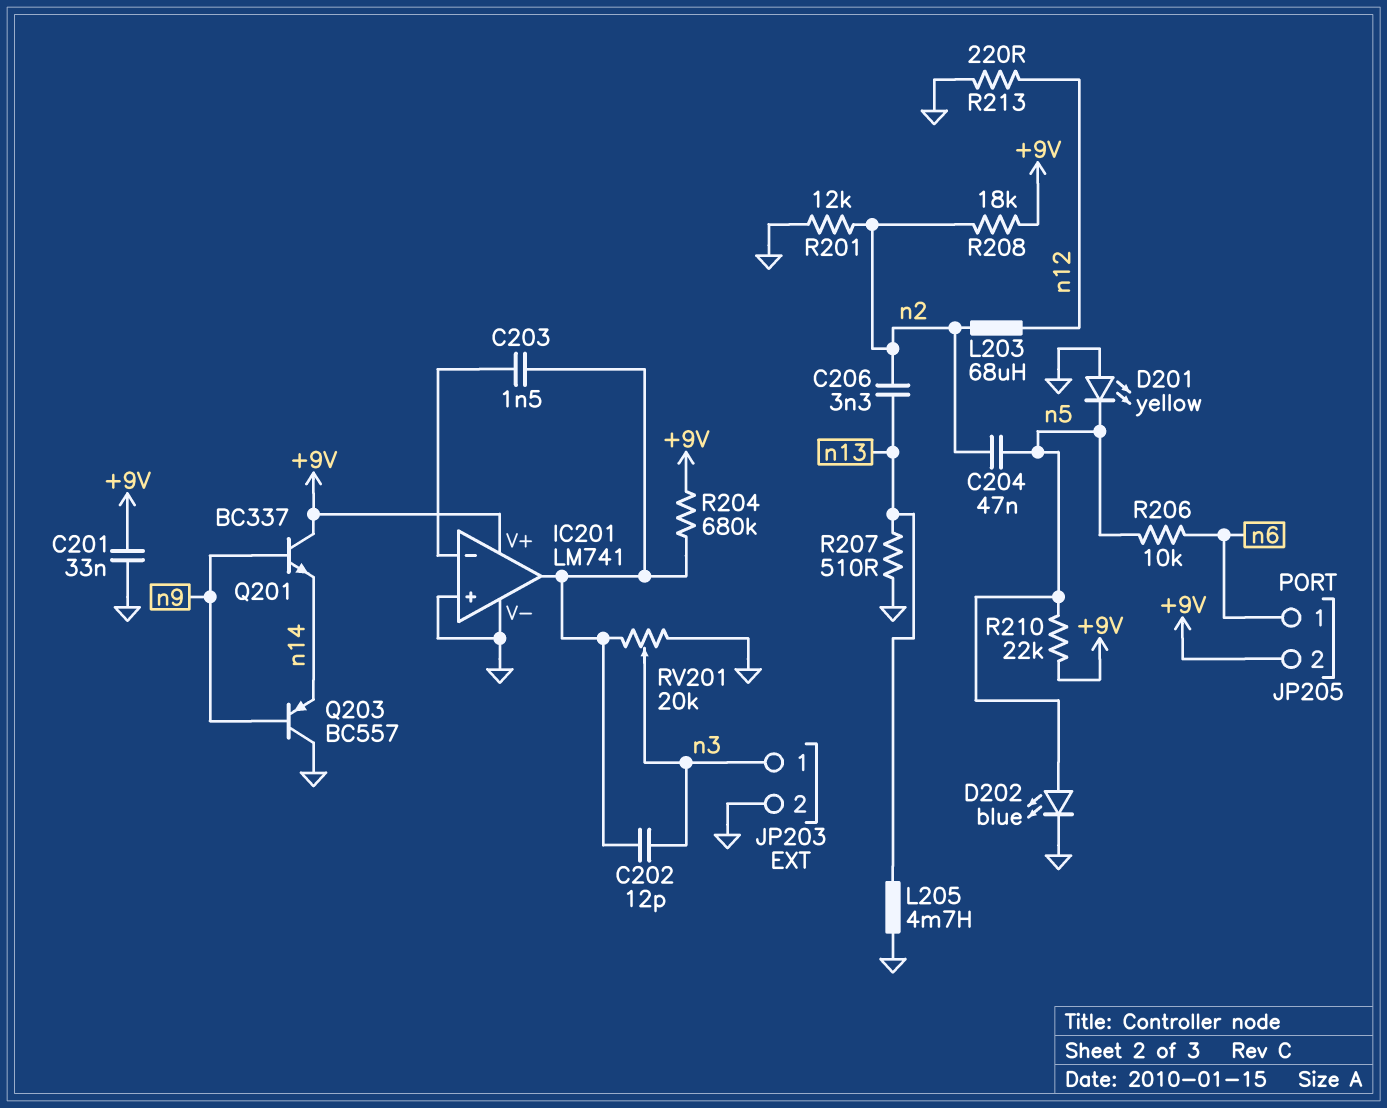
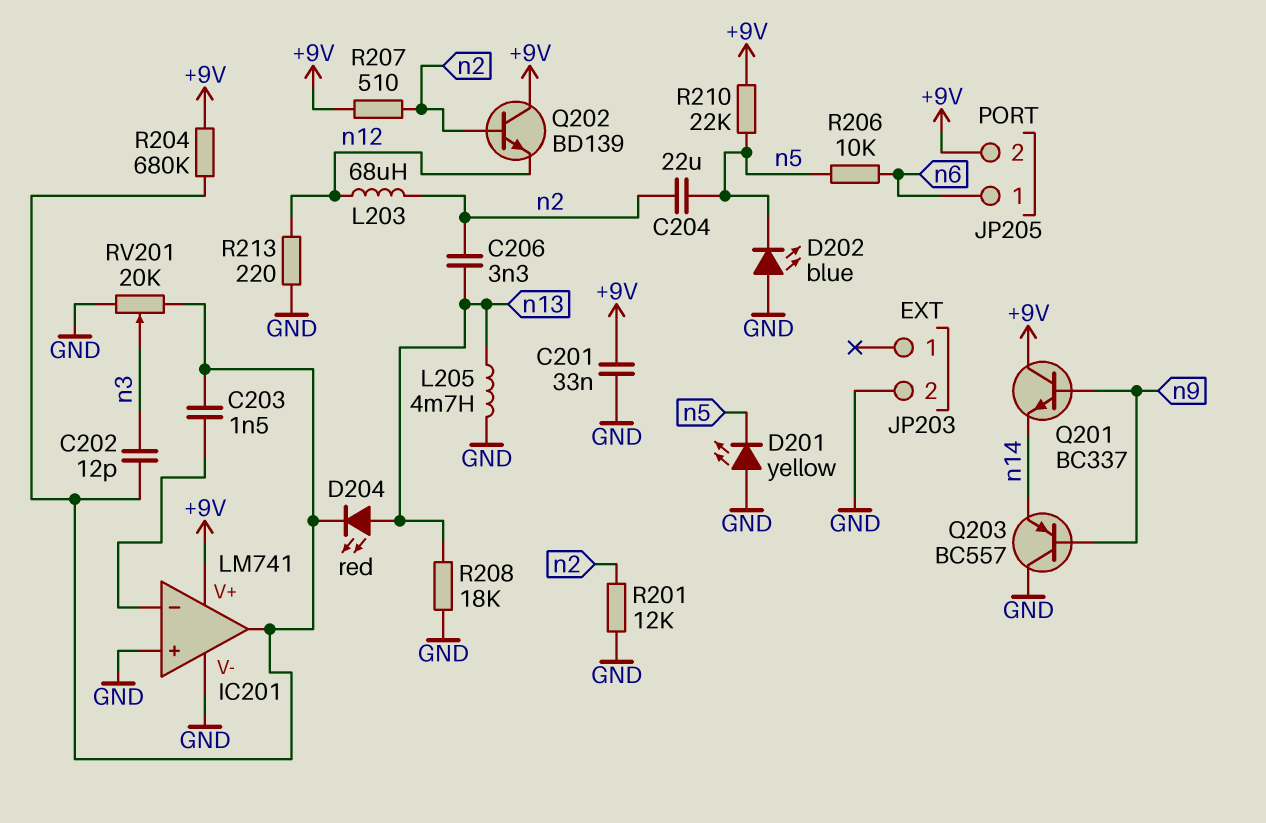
C204: 47nF (n2, n5) -> 22uF (n2, n5)
D202: LED blue (A n5, K GND) -> LED blue (A GND, K n5)
D204: none -> LED red (A n13, K IC201/out)
JP203 pin 1: n3 -> none
Q202: none -> NPN BD139 (B n2, C +9V, E n12)
R207: 510 (GND, n13) -> 510 (+9V, n2)
R208: 18k (+9V, n2) -> 18k (GND, n13)

